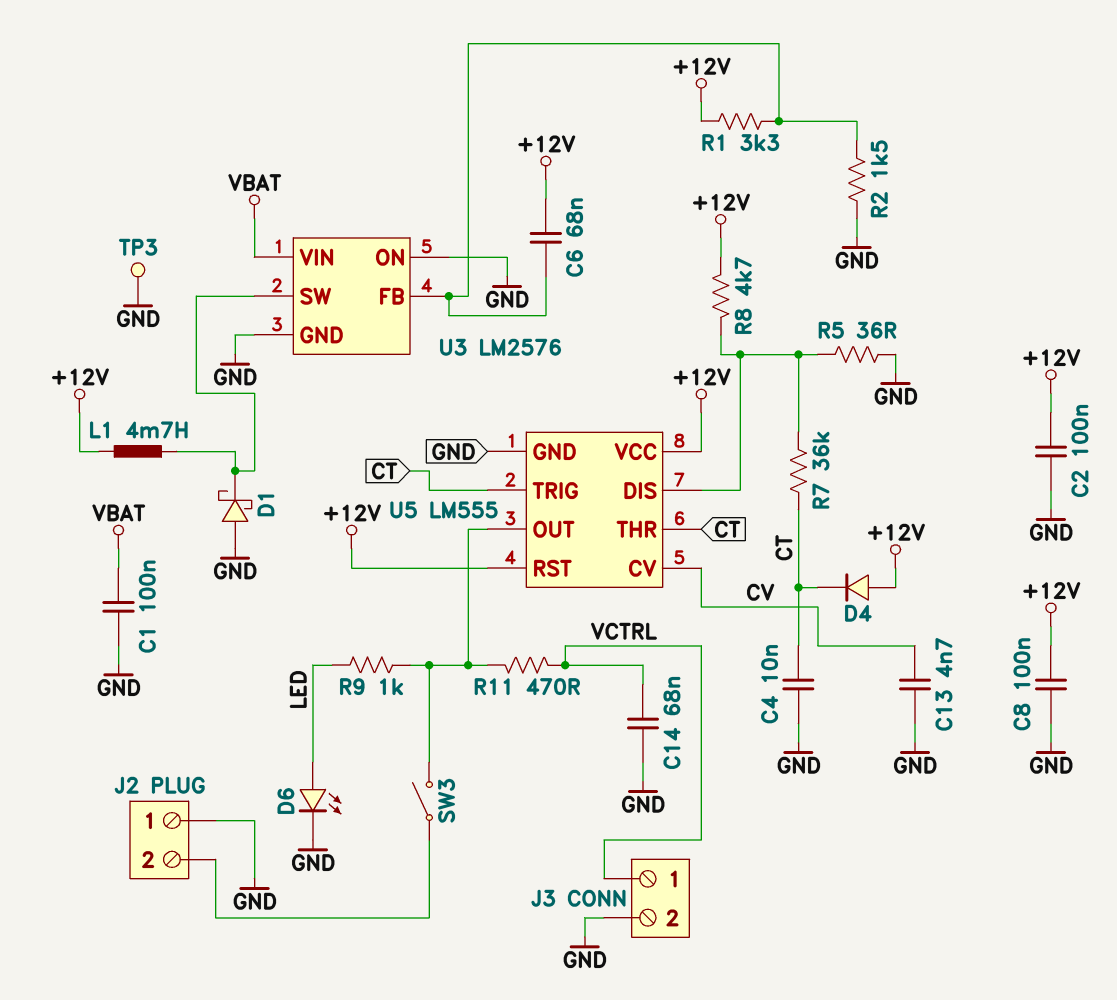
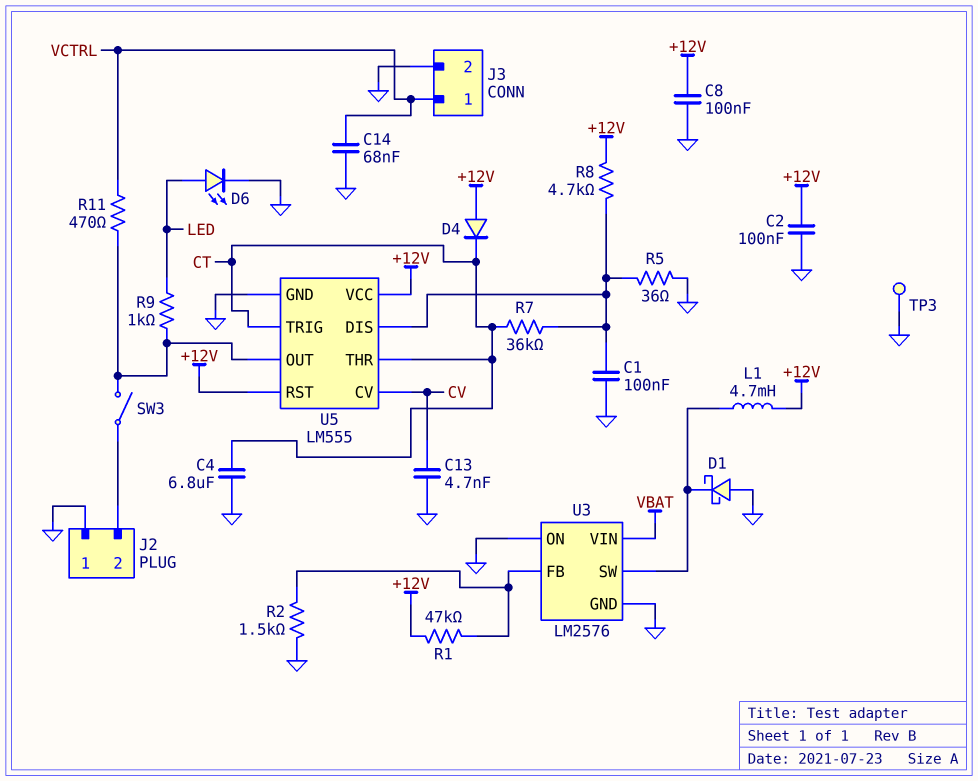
C1: 100nF (GND, VBAT) -> 100nF (GND, U5/DIS)
C4: 10nF (CT, GND) -> 6.8uF (CT, GND)
C6: 68nF (+12V, U3/FB) -> none
R1: 3.3k (+12V, U3/FB) -> 47k (+12V, U3/FB)

